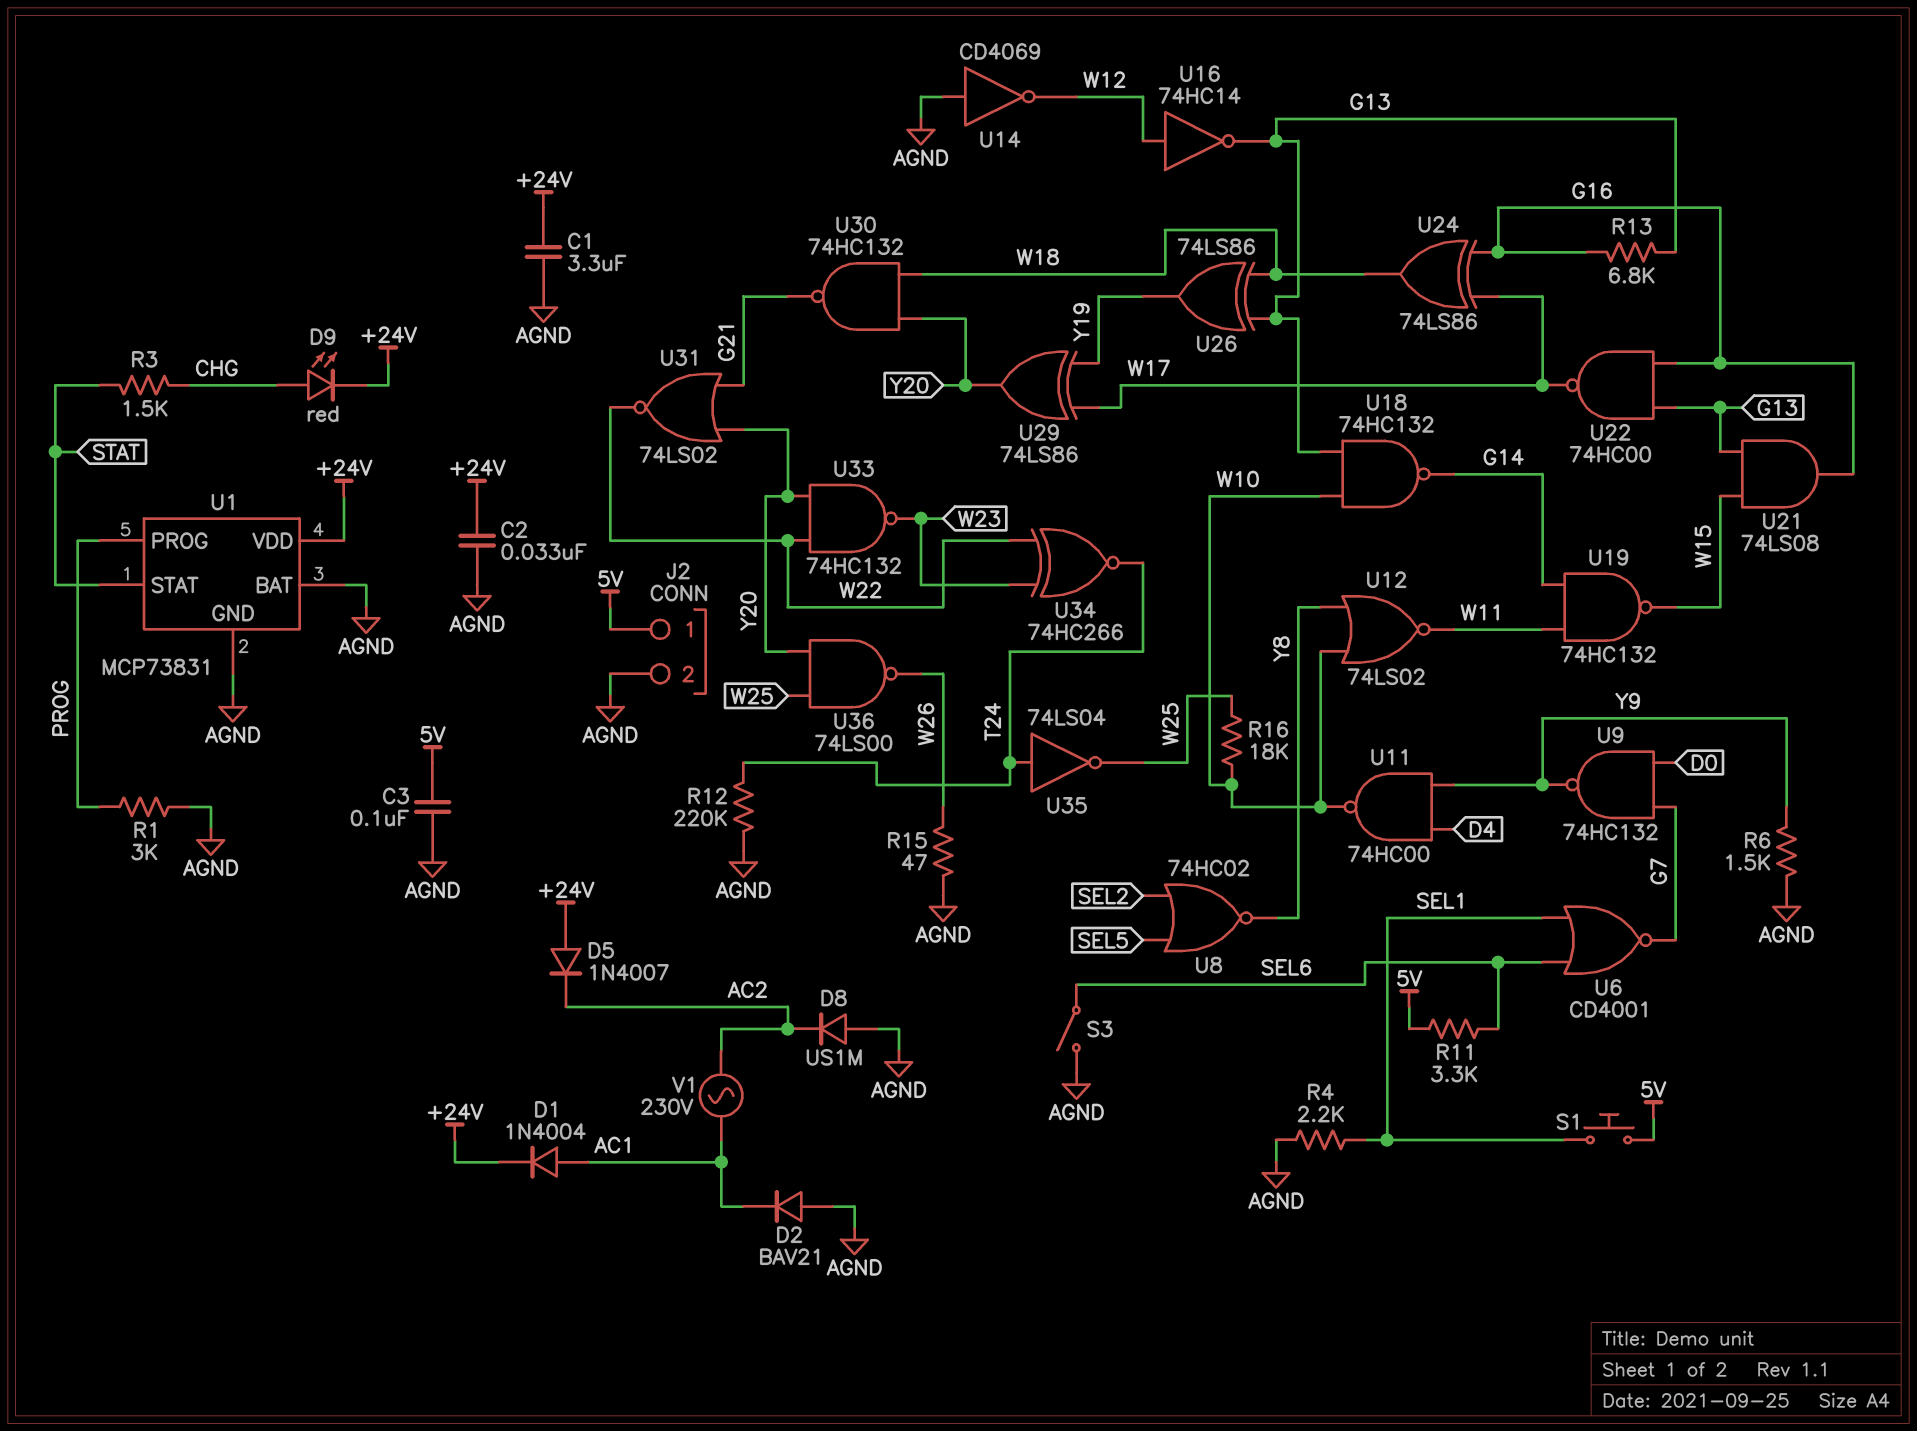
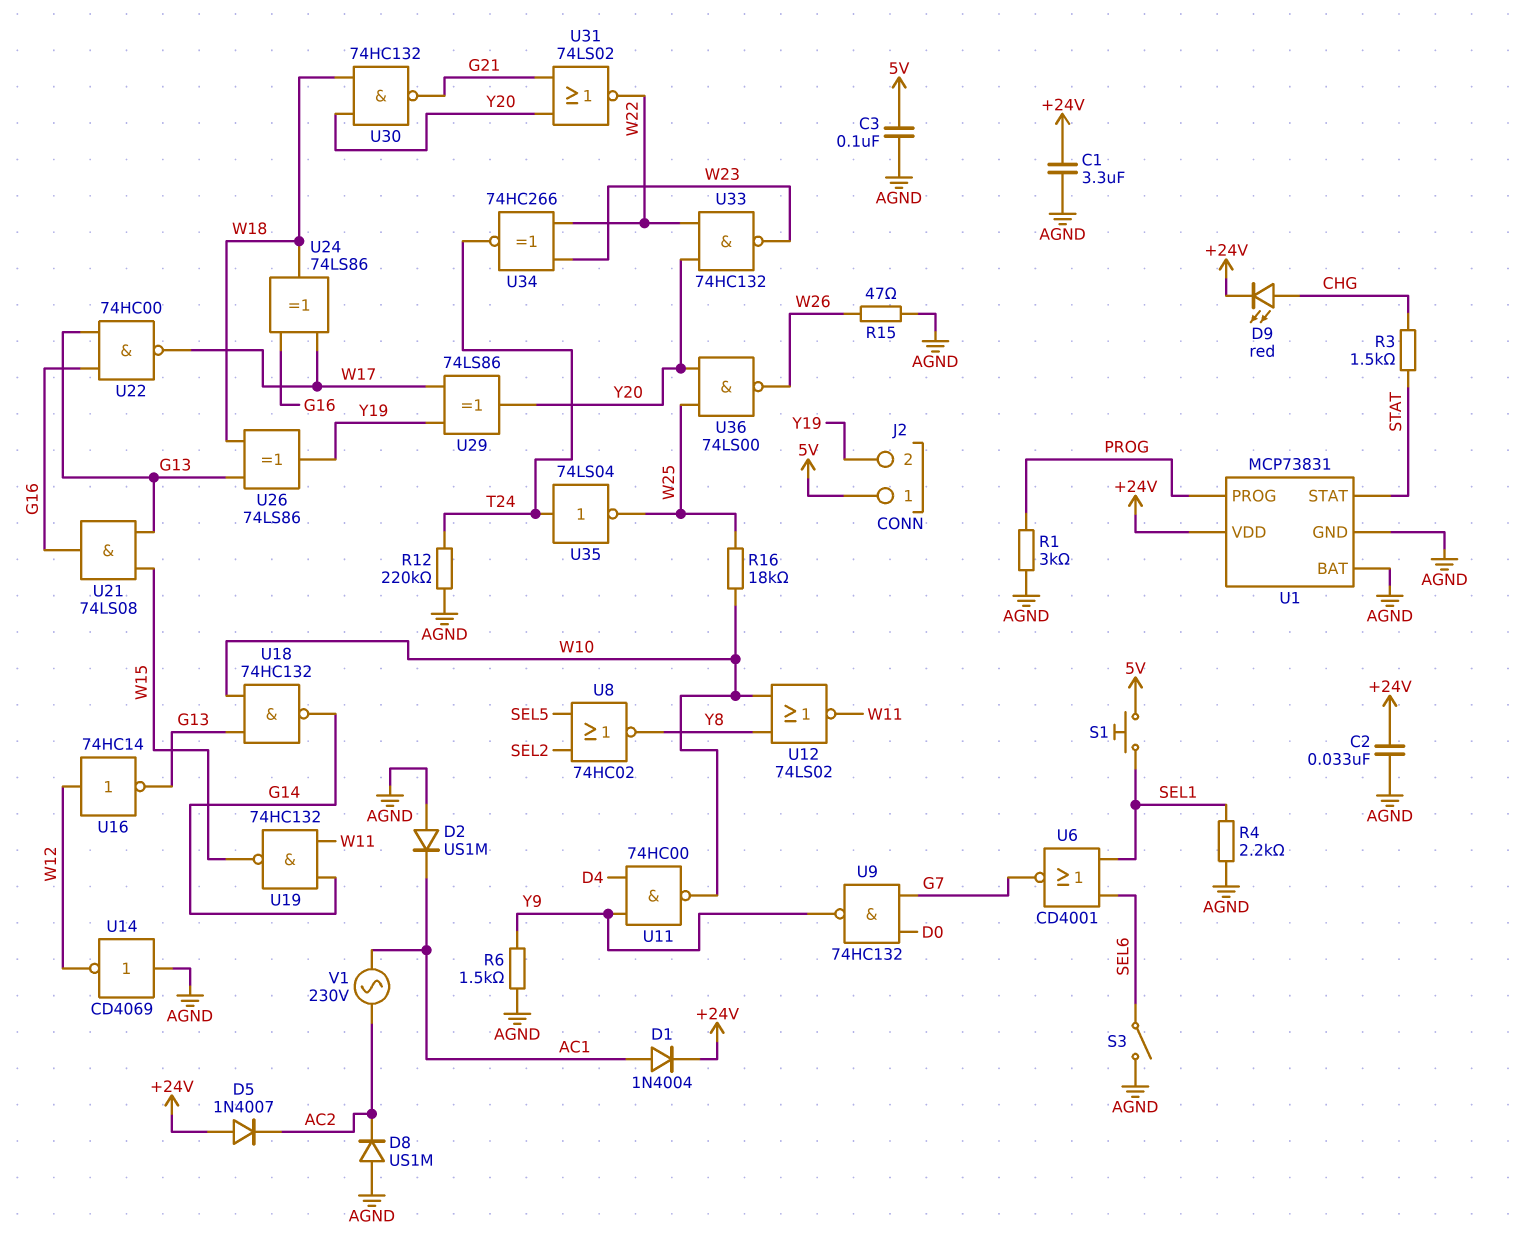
D2: diode BAV21 (A AGND, K AC1) -> diode US1M (A AGND, K AC1)
J2 pin 2: AGND -> Y19
R11: 3.3k (5V, SEL6) -> none
R13: 6.8k (G13, G16) -> none

